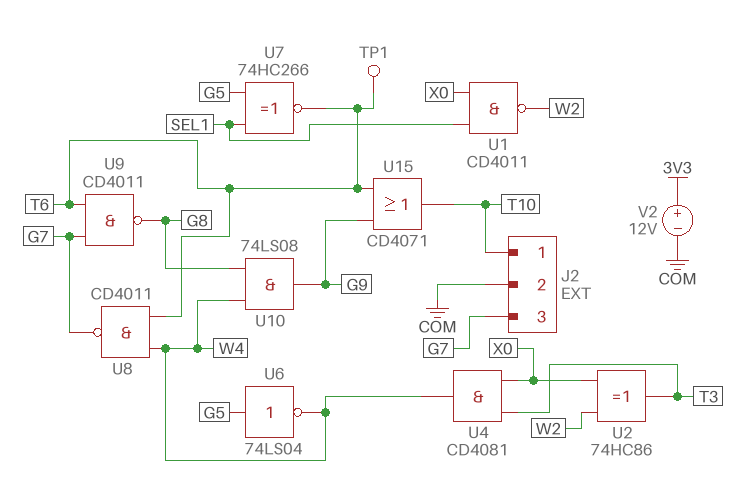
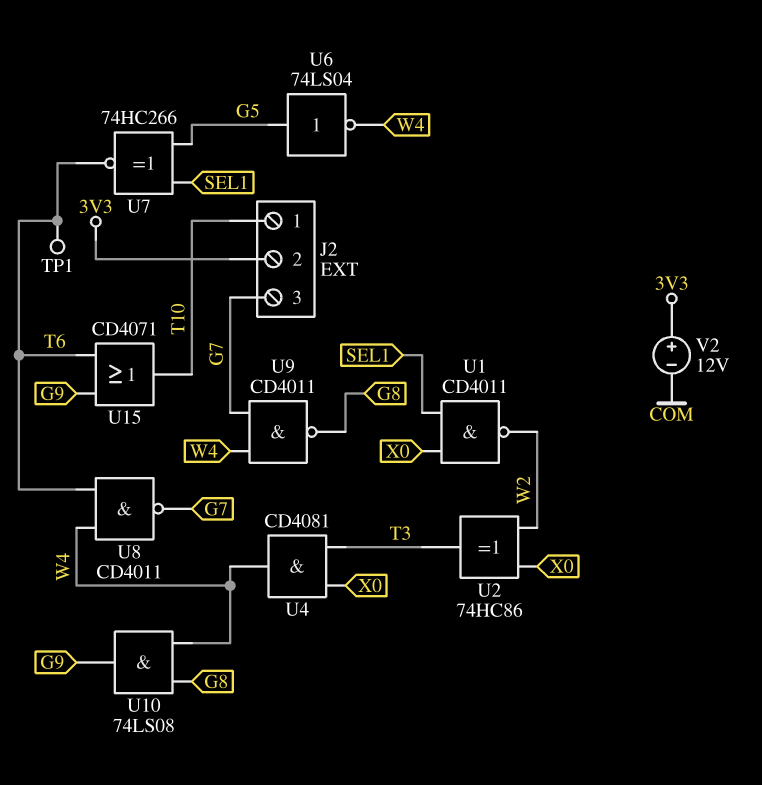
J2 pin 2: COM -> 3V3
U9: NAND CD4011 (in G7, in T6, out G8) -> NAND CD4011 (in G7, in W4, out G8)

